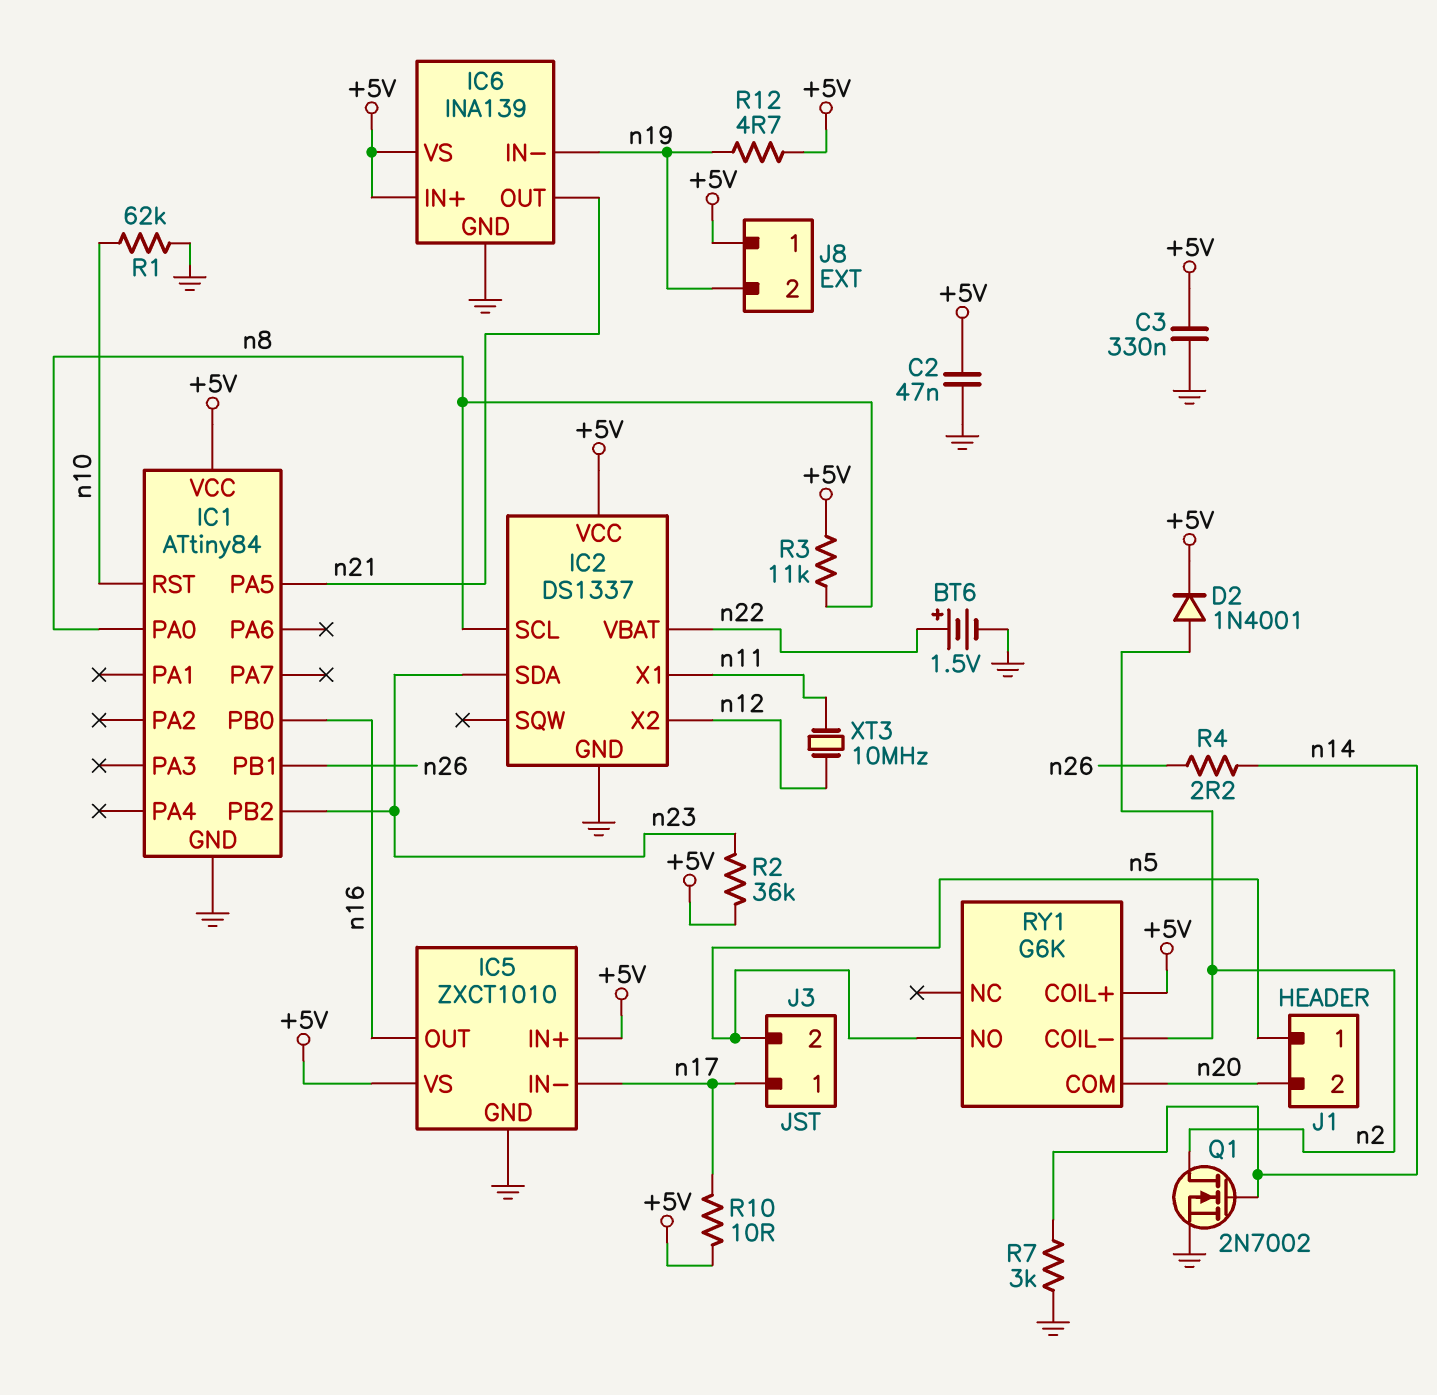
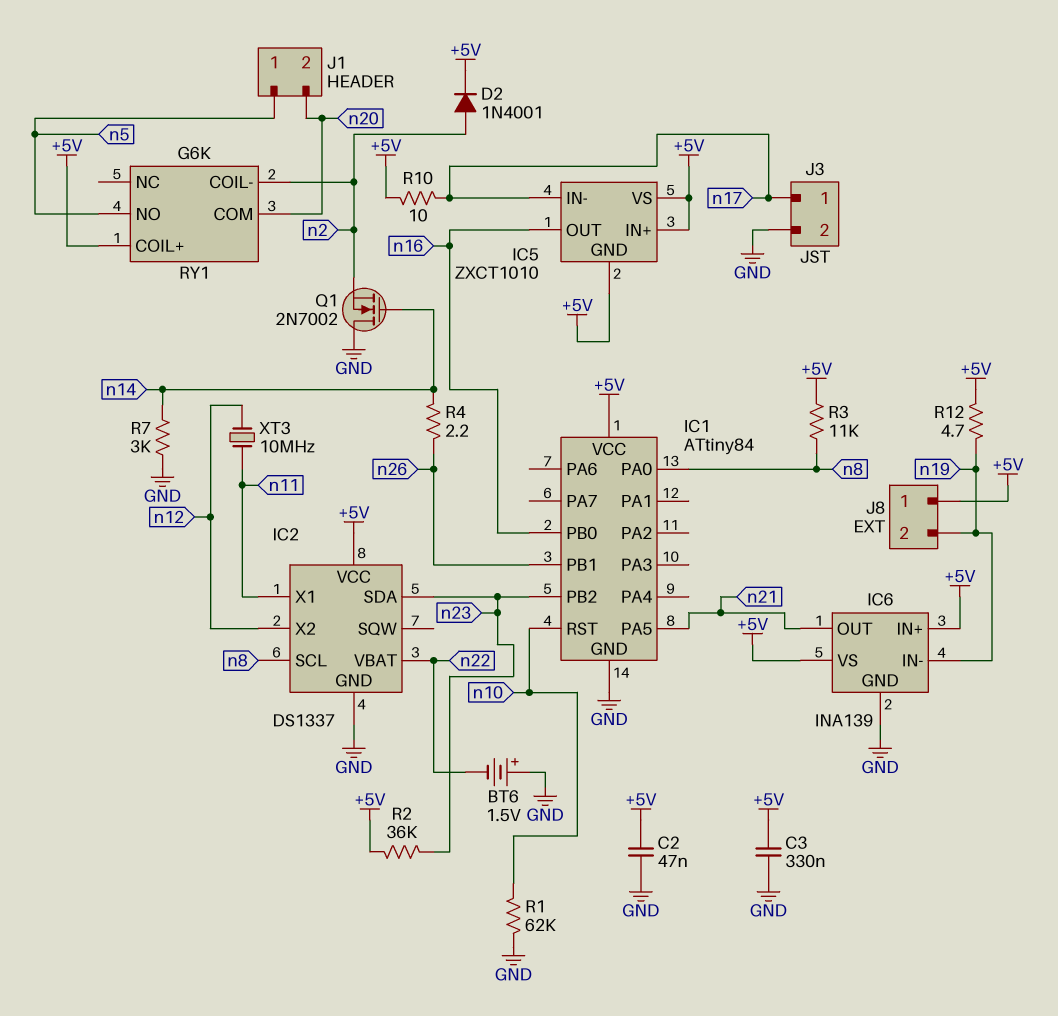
BT6: 1.5V (plus n22, minus GND) -> 1.5V (plus GND, minus n22)
IC5 pin GND: GND -> +5V
J3 pin 2: n5 -> GND
Q1: NMOS 2N7002 (G n14, D n2, S GND) -> NMOS 2N7002 (G n14, D GND, S n2)

